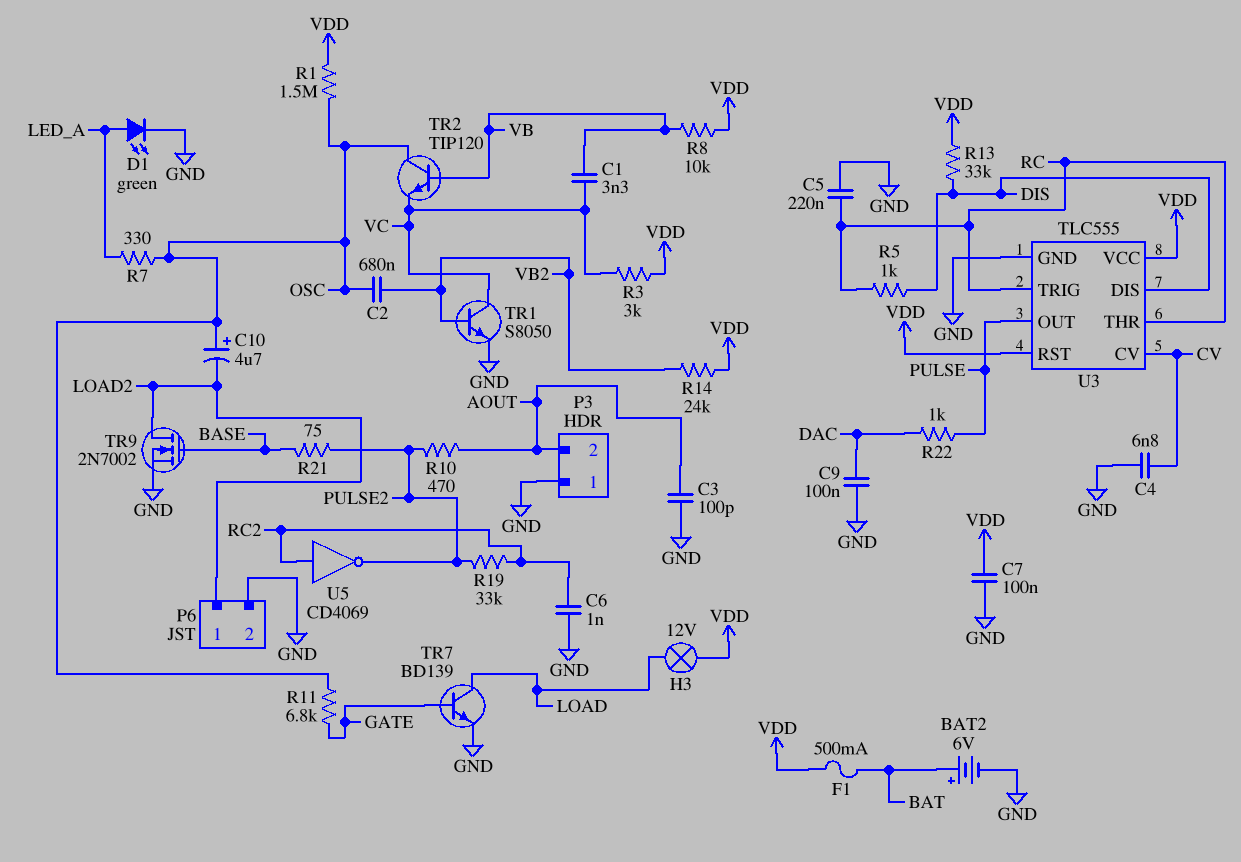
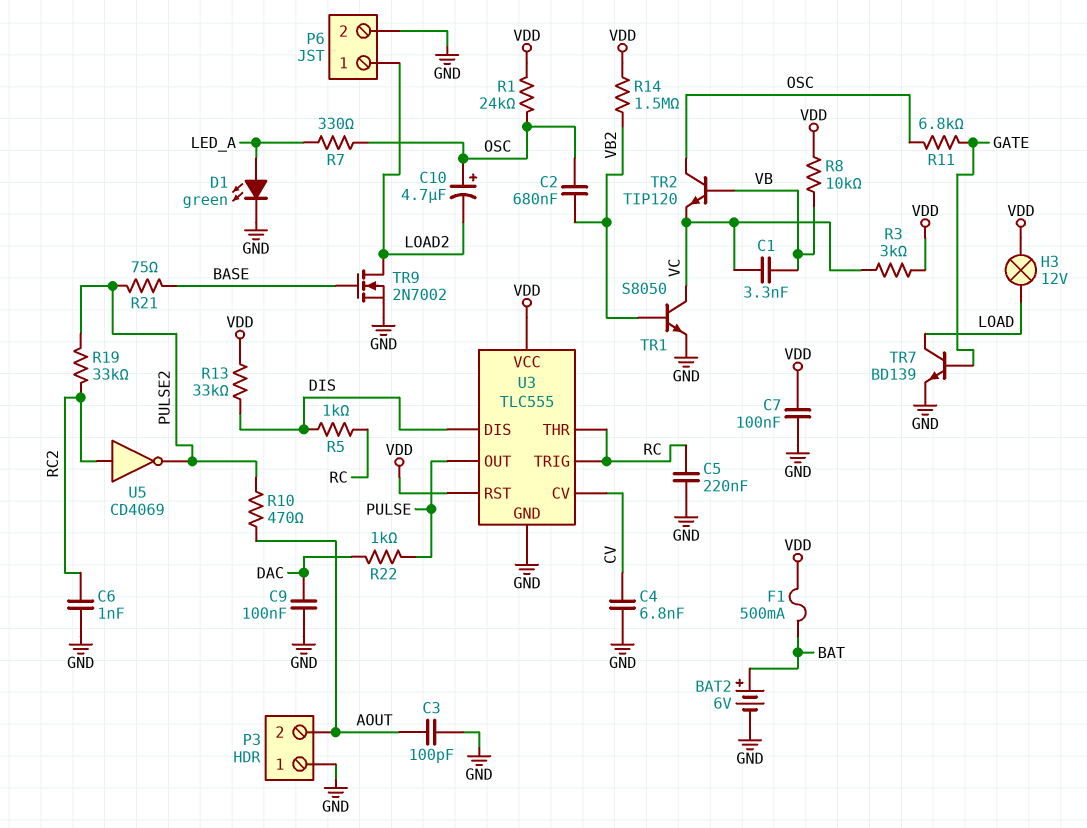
R1: 1.5M (OSC, VDD) -> 24k (OSC, VDD)
R14: 24k (VB2, VDD) -> 1.5M (VB2, VDD)

